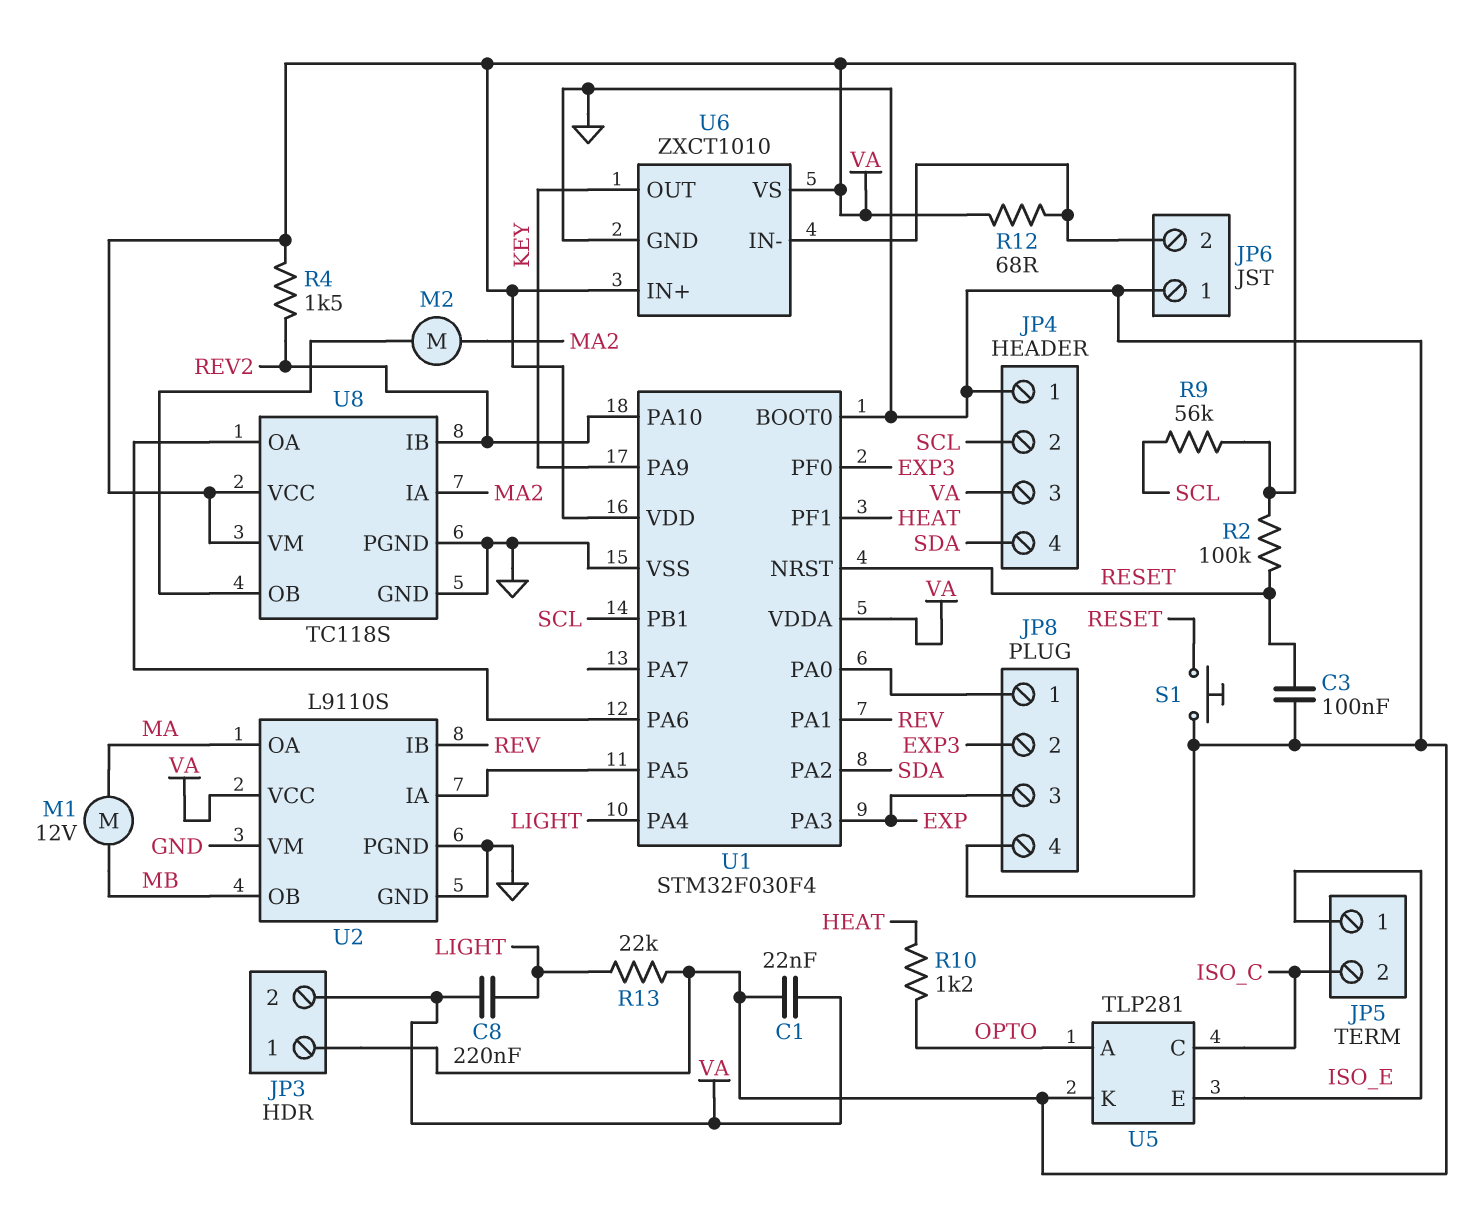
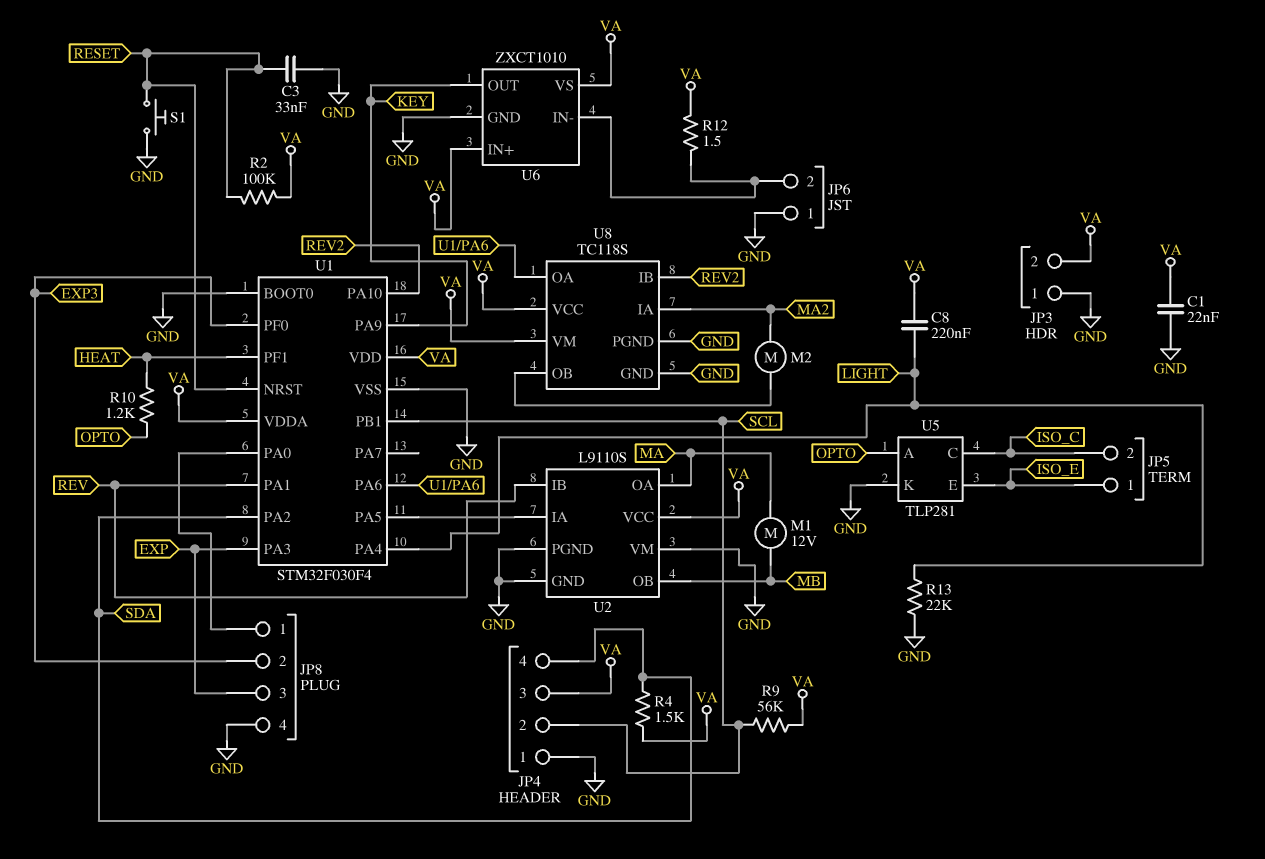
C3: 100nF (GND, RESET) -> 33nF (GND, RESET)
R4: 1.5k (REV2, VA) -> 1.5k (SDA, VA)
R12: 68 (JP6/2, VA) -> 1.5 (JP6/2, VA)

